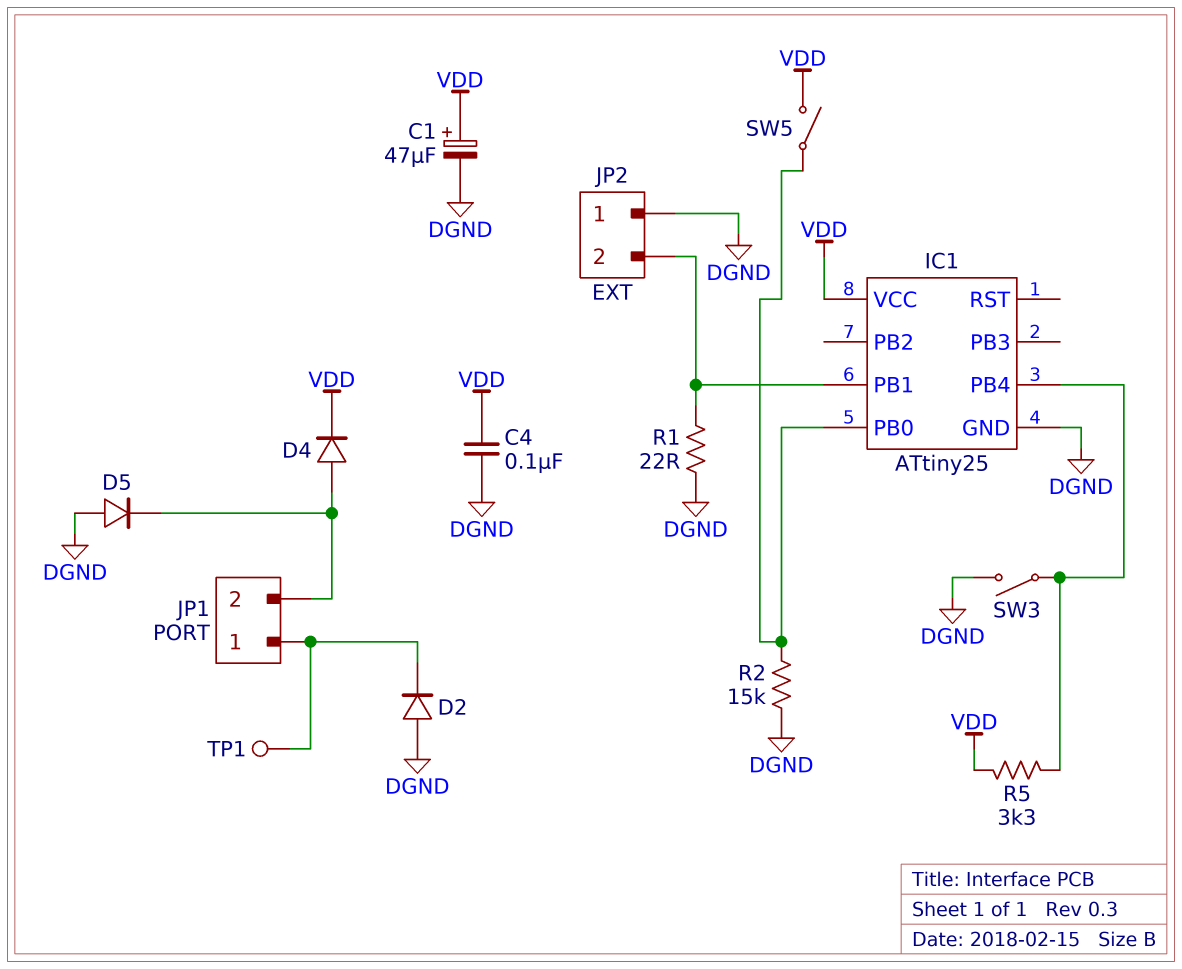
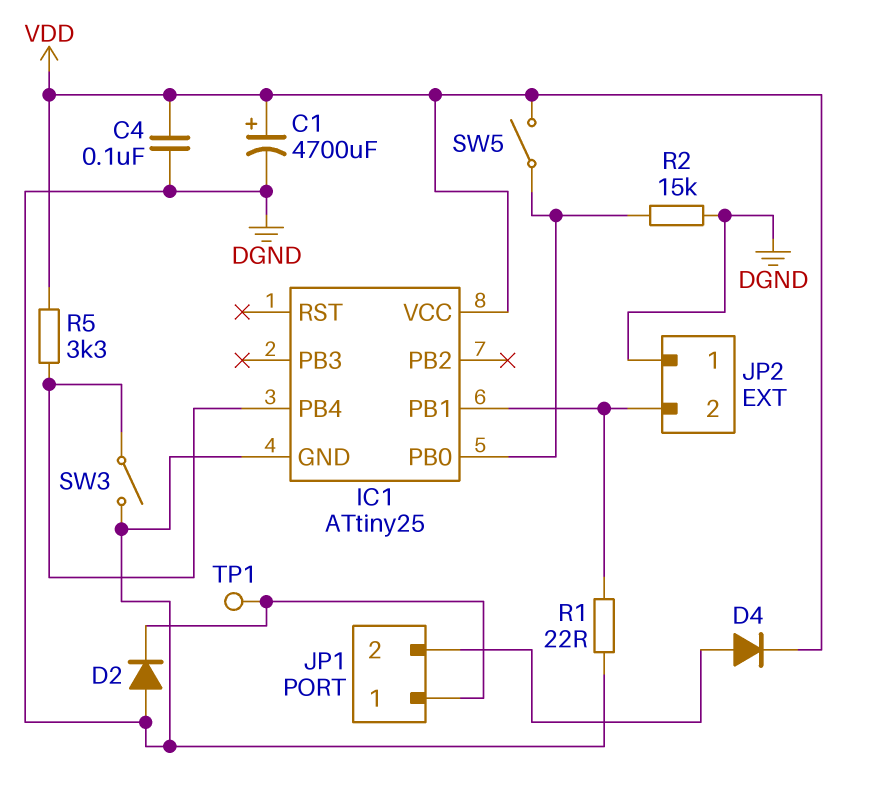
C1: 47uF (plus VDD, minus DGND) -> 4700uF (plus VDD, minus DGND)
D5: diode (A DGND, K JP1/2) -> none

